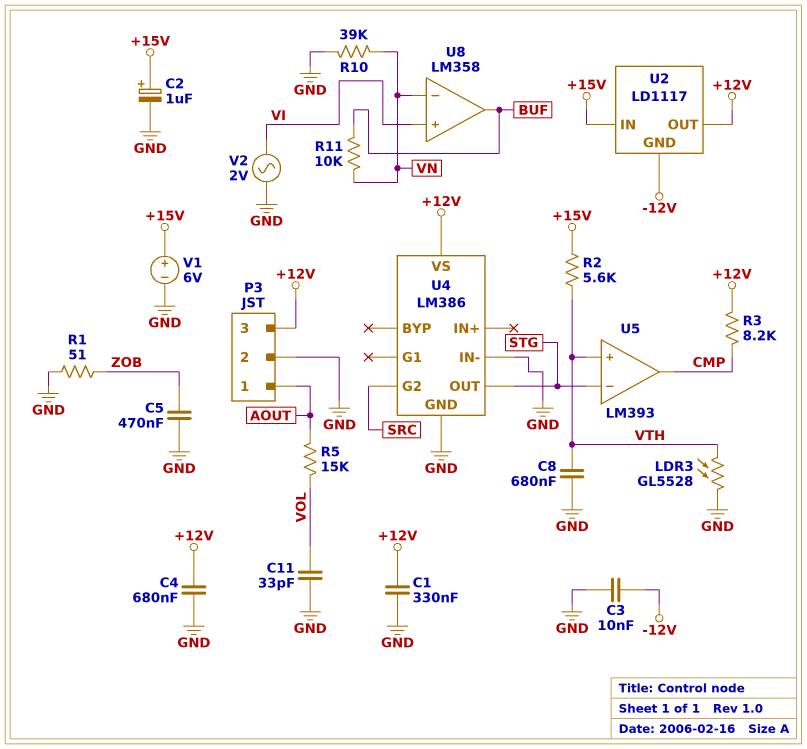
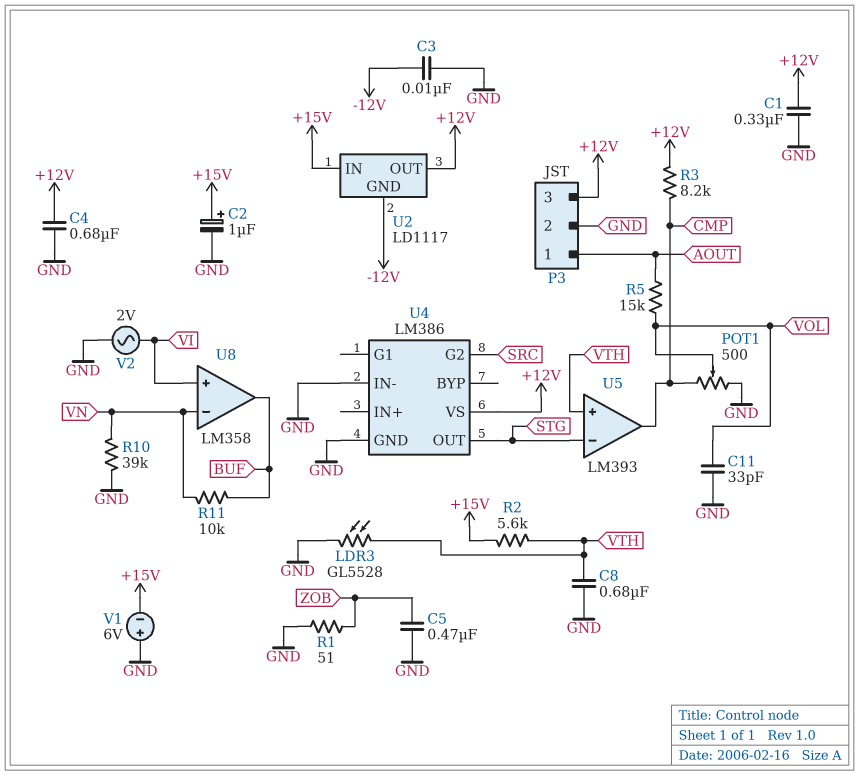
POT1: none -> 500 (CMP, GND, wiper VOL)
V1: 6V (plus +15V, minus GND) -> 6V (plus GND, minus +15V)

